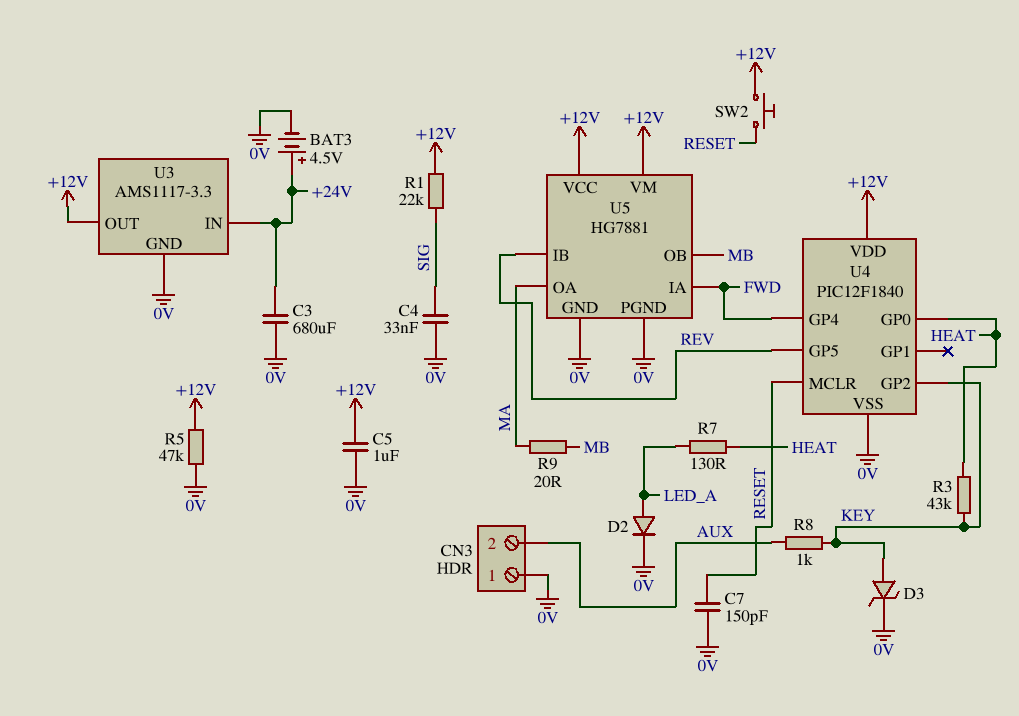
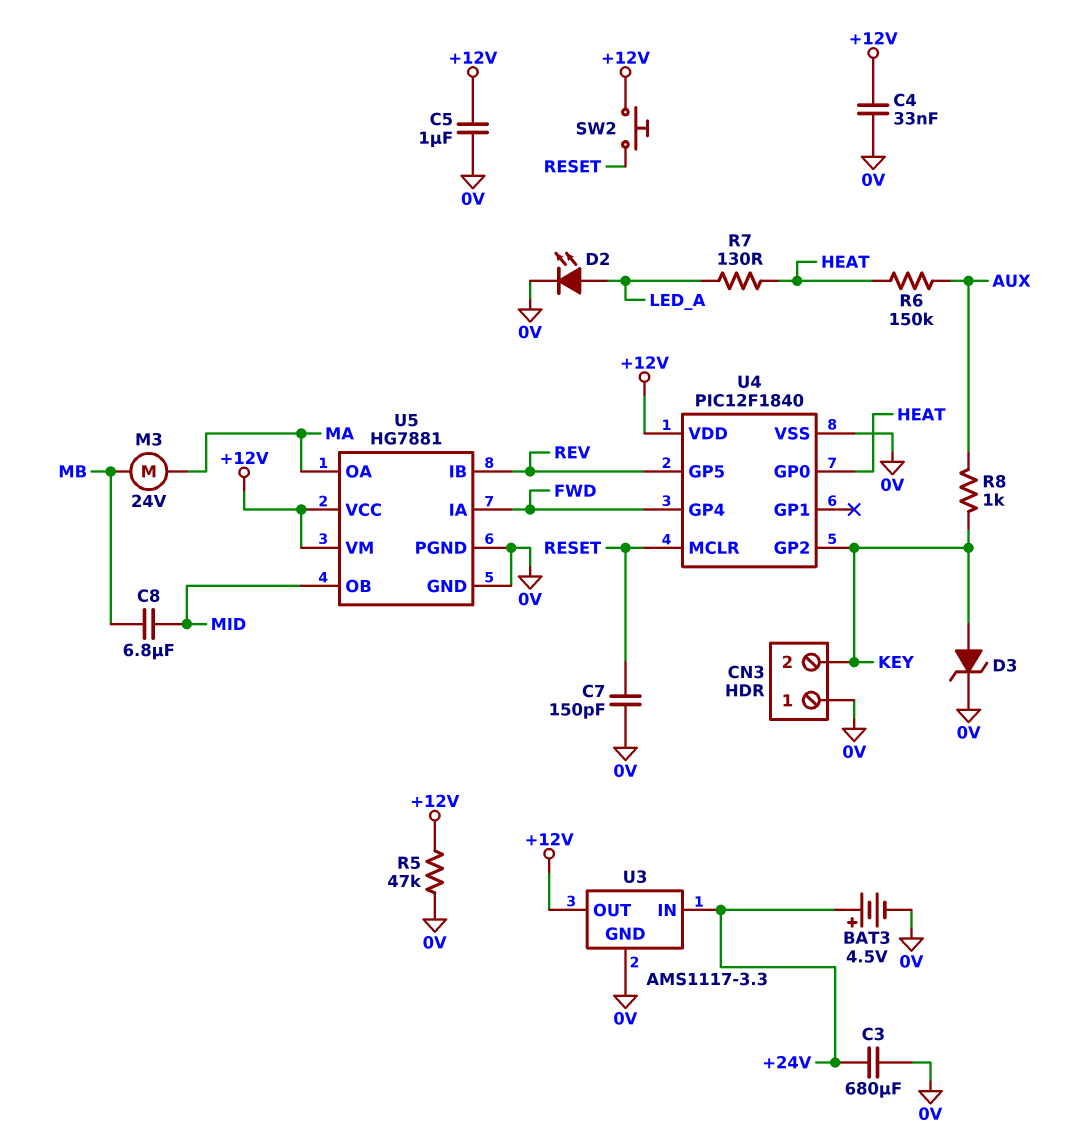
C4: 33nF (0V, SIG) -> 33nF (+12V, 0V)
C8: none -> 6.8uF (MB, MID)
CN3 pin 2: AUX -> KEY
D2: diode (A LED_A, K 0V) -> LED (A LED_A, K 0V)
M3: none -> motor 24V (MA, MB)
R1: 22k (+12V, SIG) -> none
R3: 43k (HEAT, KEY) -> none
R6: none -> 150k (AUX, HEAT)
R9: 20 (MA, MB) -> none
U5 pin OB: MB -> MID

